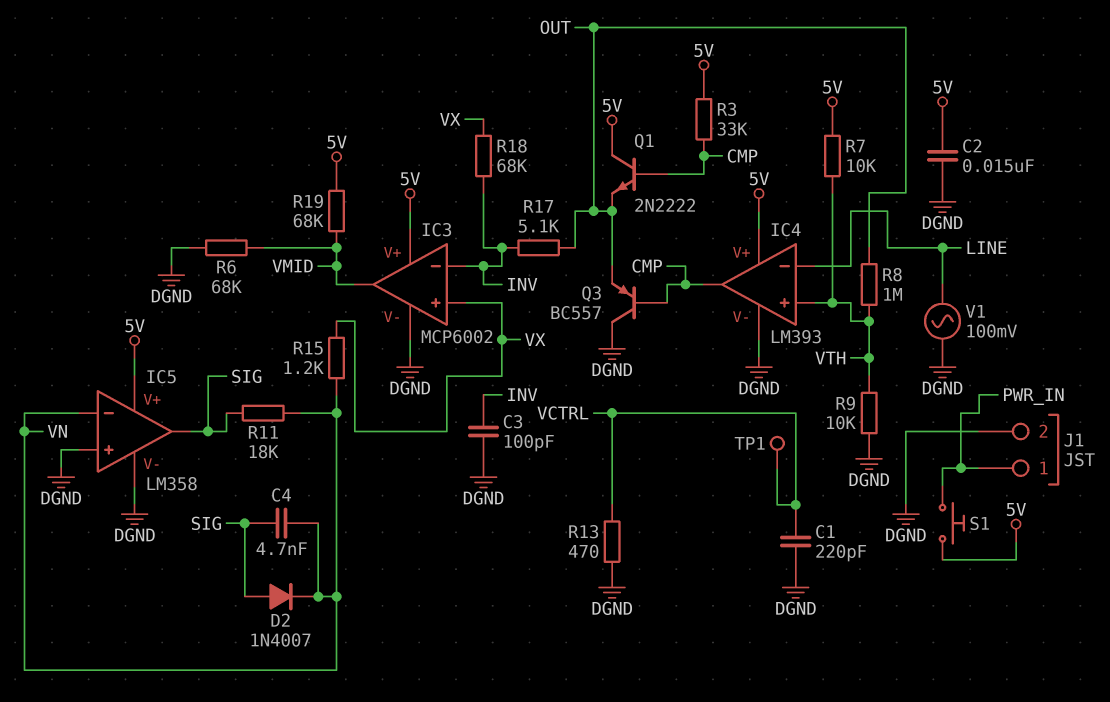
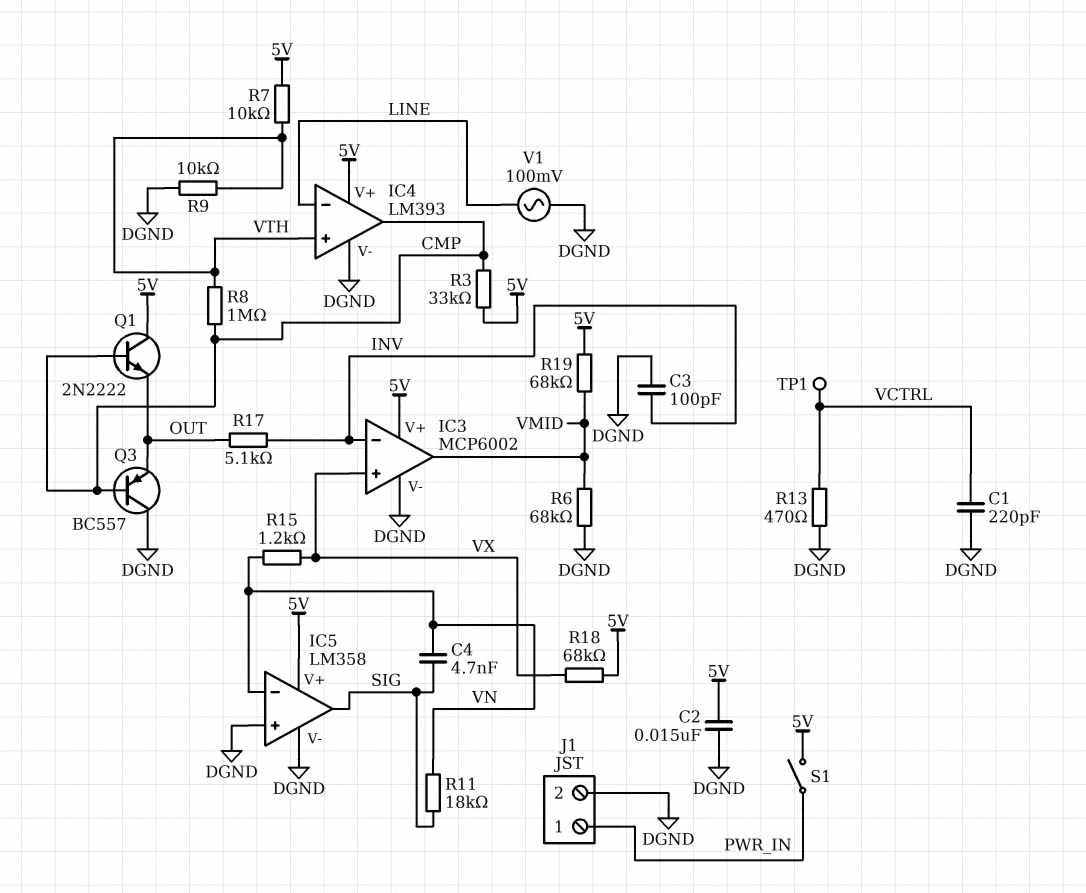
D2: diode 1N4007 (A SIG, K VN) -> none
R8: 1M (OUT, VTH) -> 1M (CMP, VTH)
R18: 68k (INV, VX) -> 68k (5V, VX)
S1: button (5V, PWR_IN) -> switch (5V, PWR_IN)

